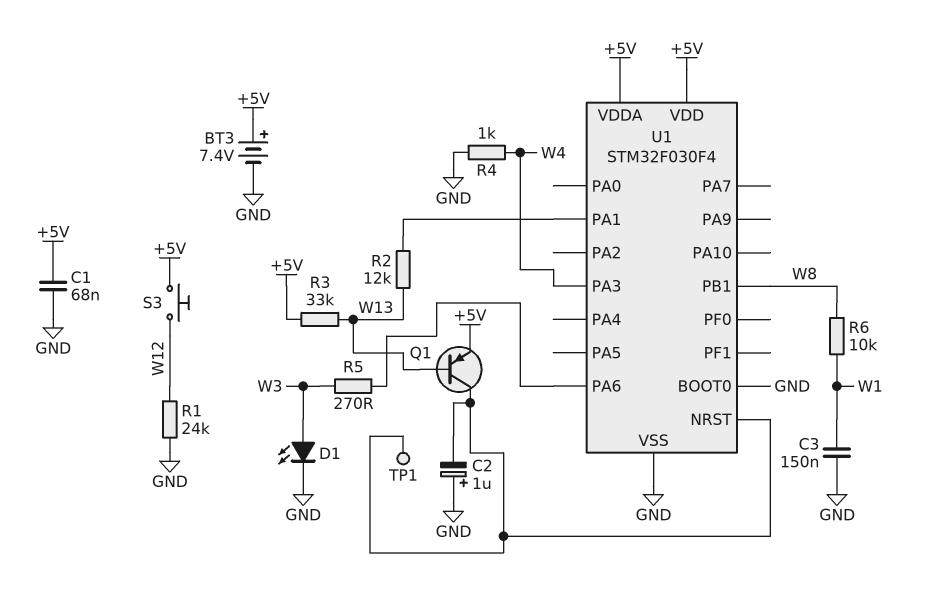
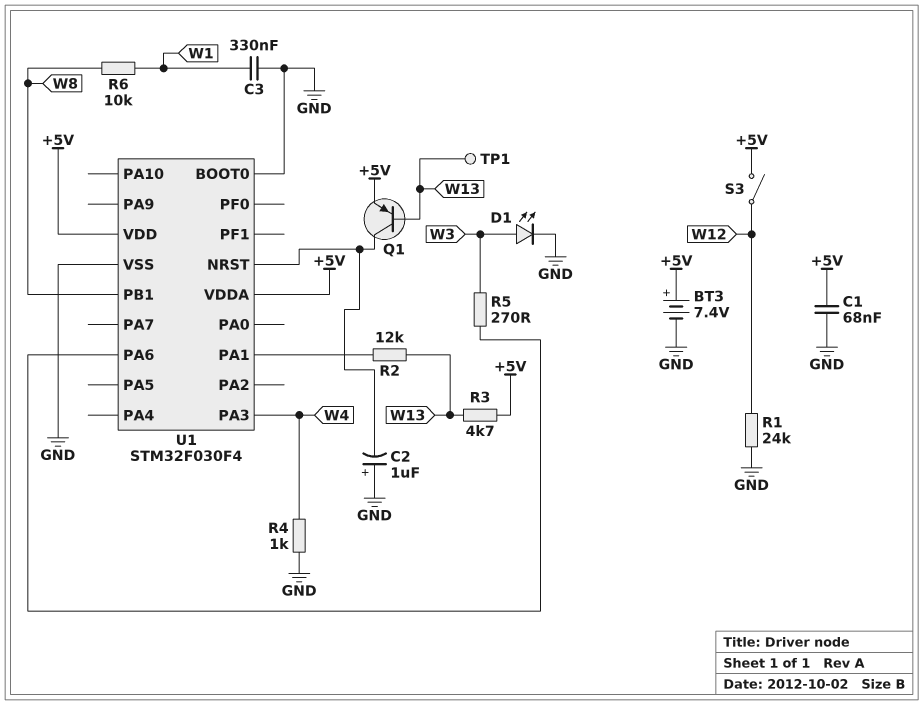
C3: 150nF (GND, W1) -> 330nF (GND, W1)
R3: 33k (+5V, W13) -> 4.7k (+5V, W13)
S3: button (+5V, W12) -> switch (+5V, W12)
TP1: test point (U1/NRST) -> test point (W13)

